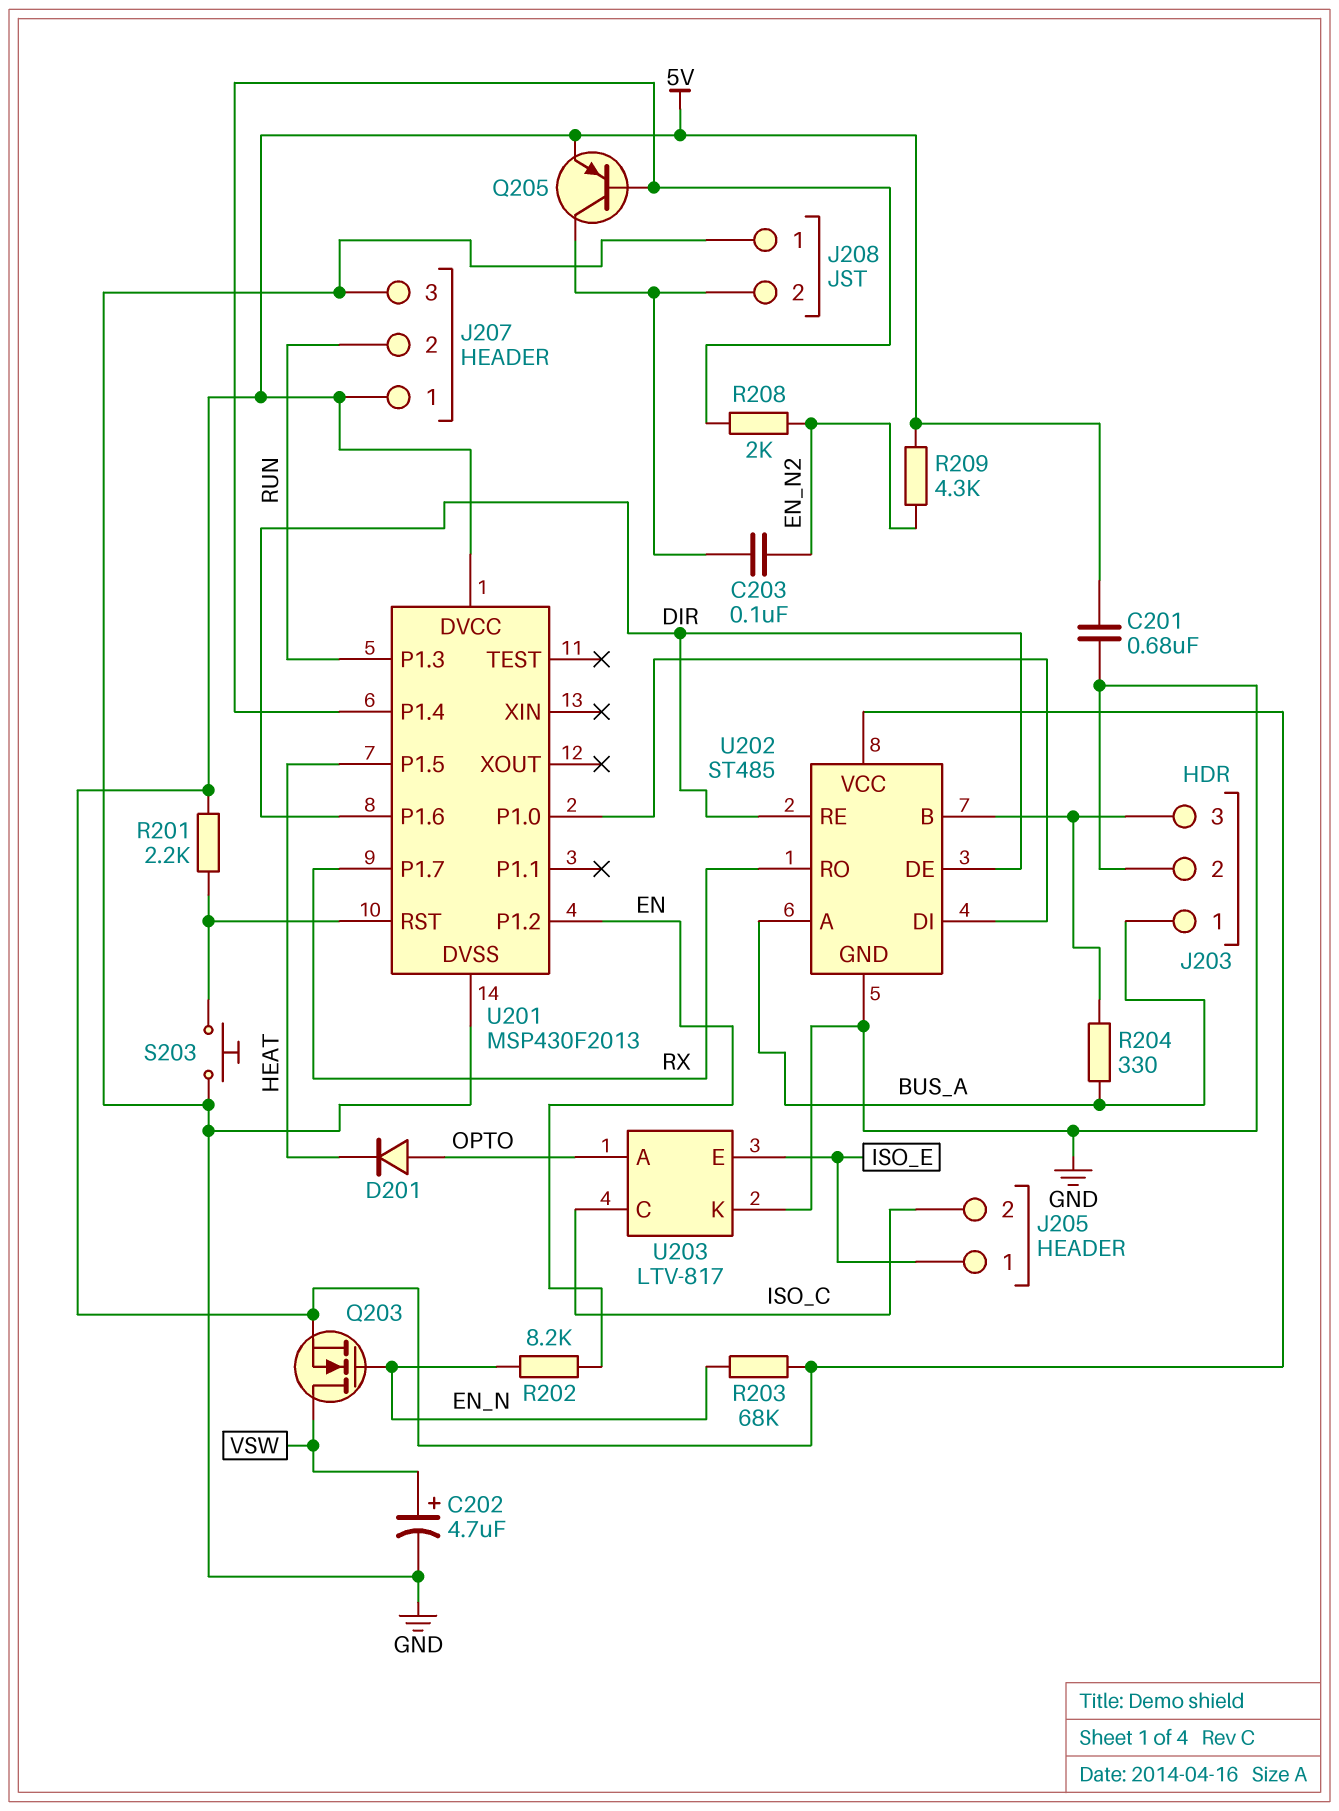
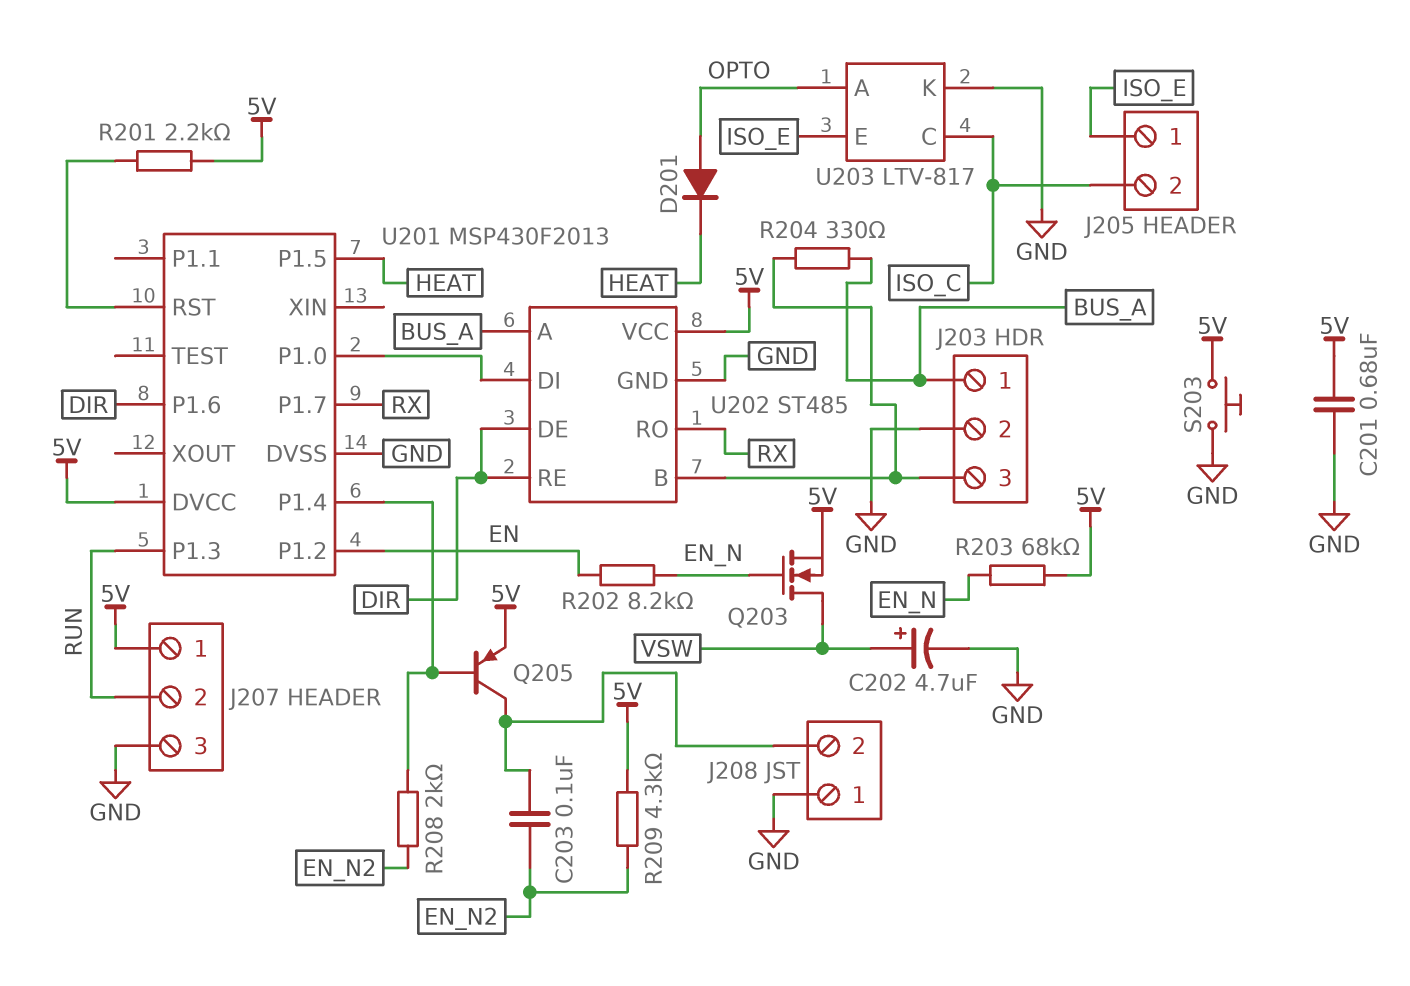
S203: button (GND, U201/RST) -> button (5V, GND)

